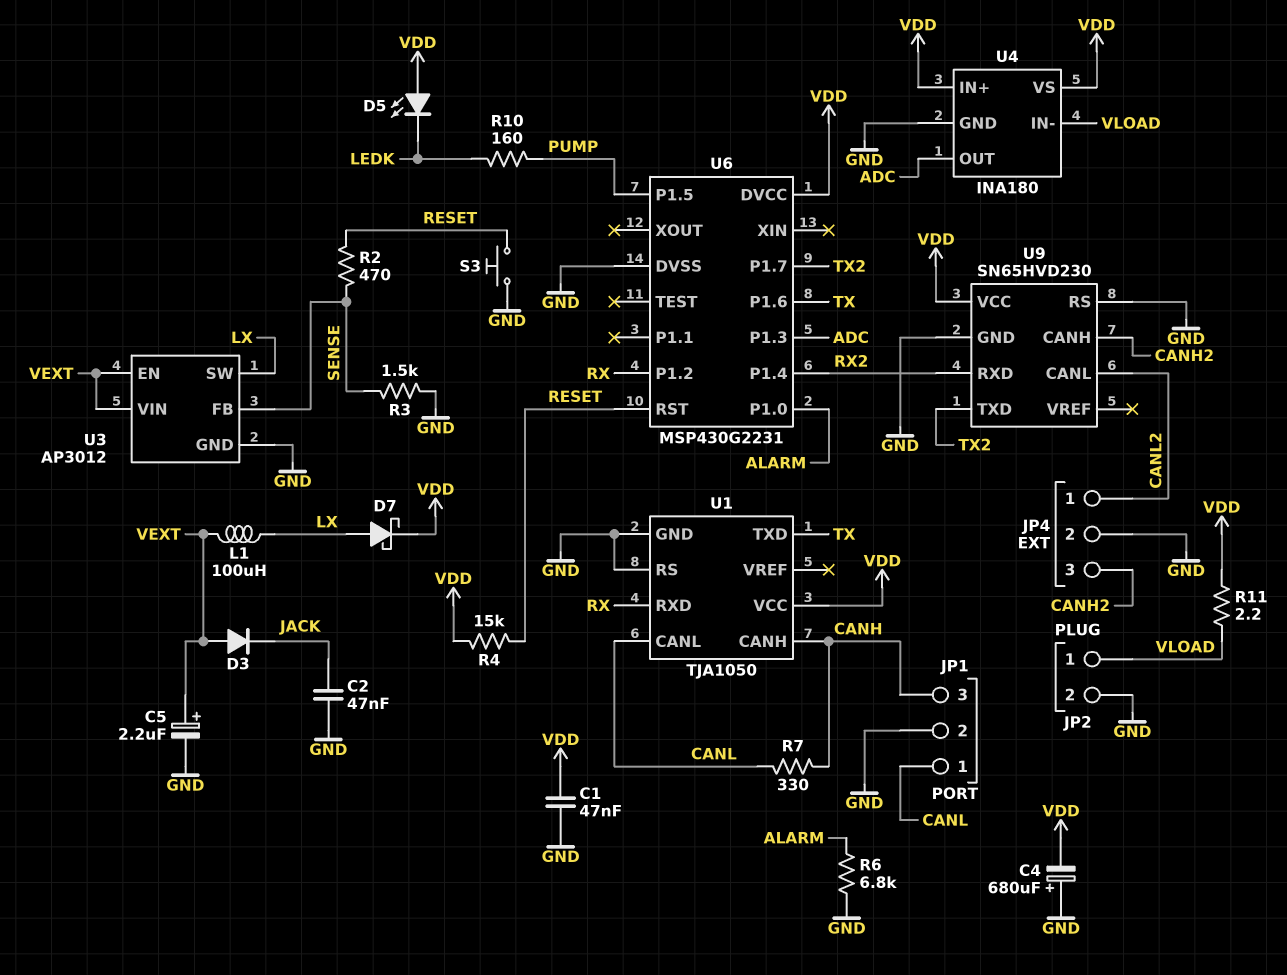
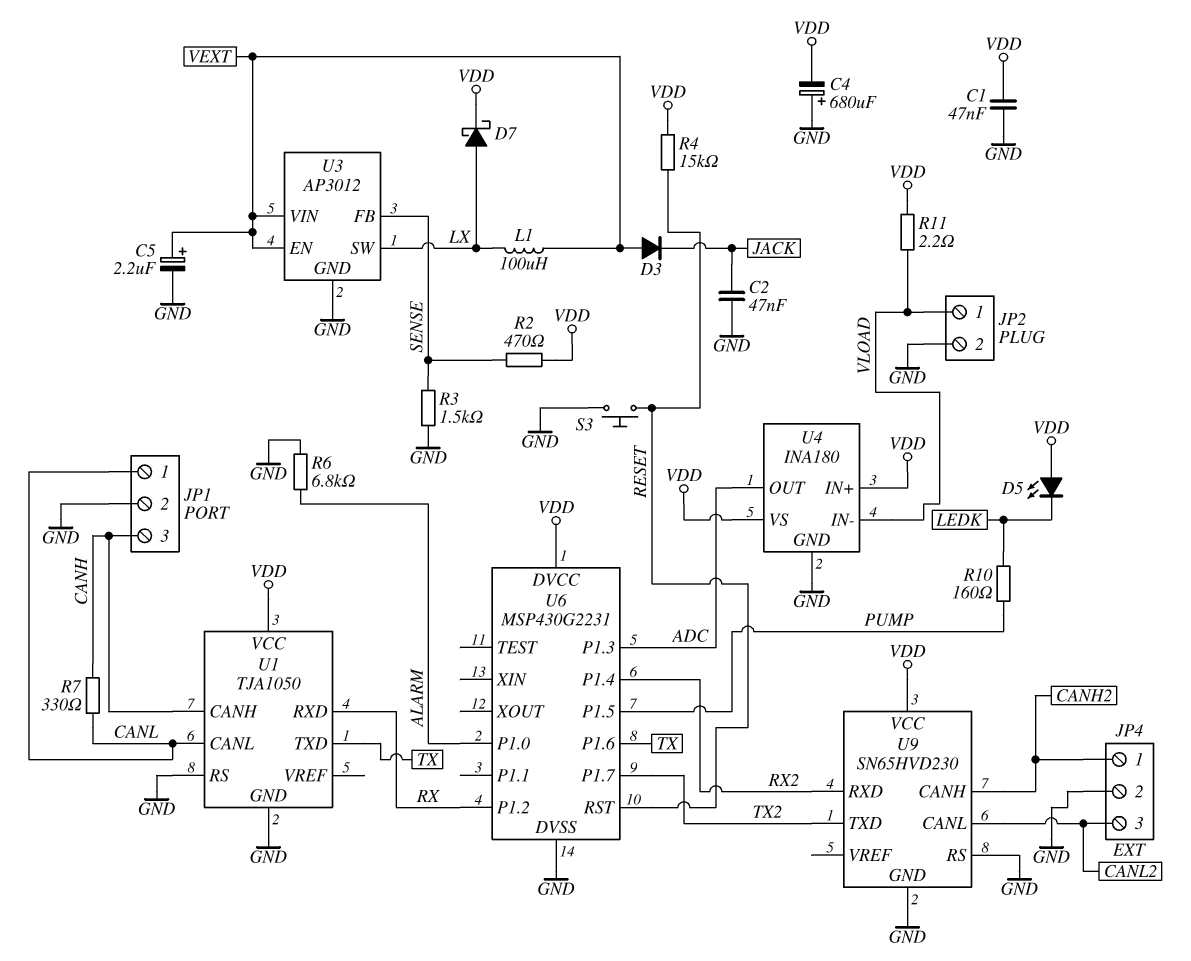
JP4 pin 1: CANL2 -> CANH2
JP4 pin 3: CANH2 -> CANL2
R2: 470 (RESET, SENSE) -> 470 (SENSE, VDD)

